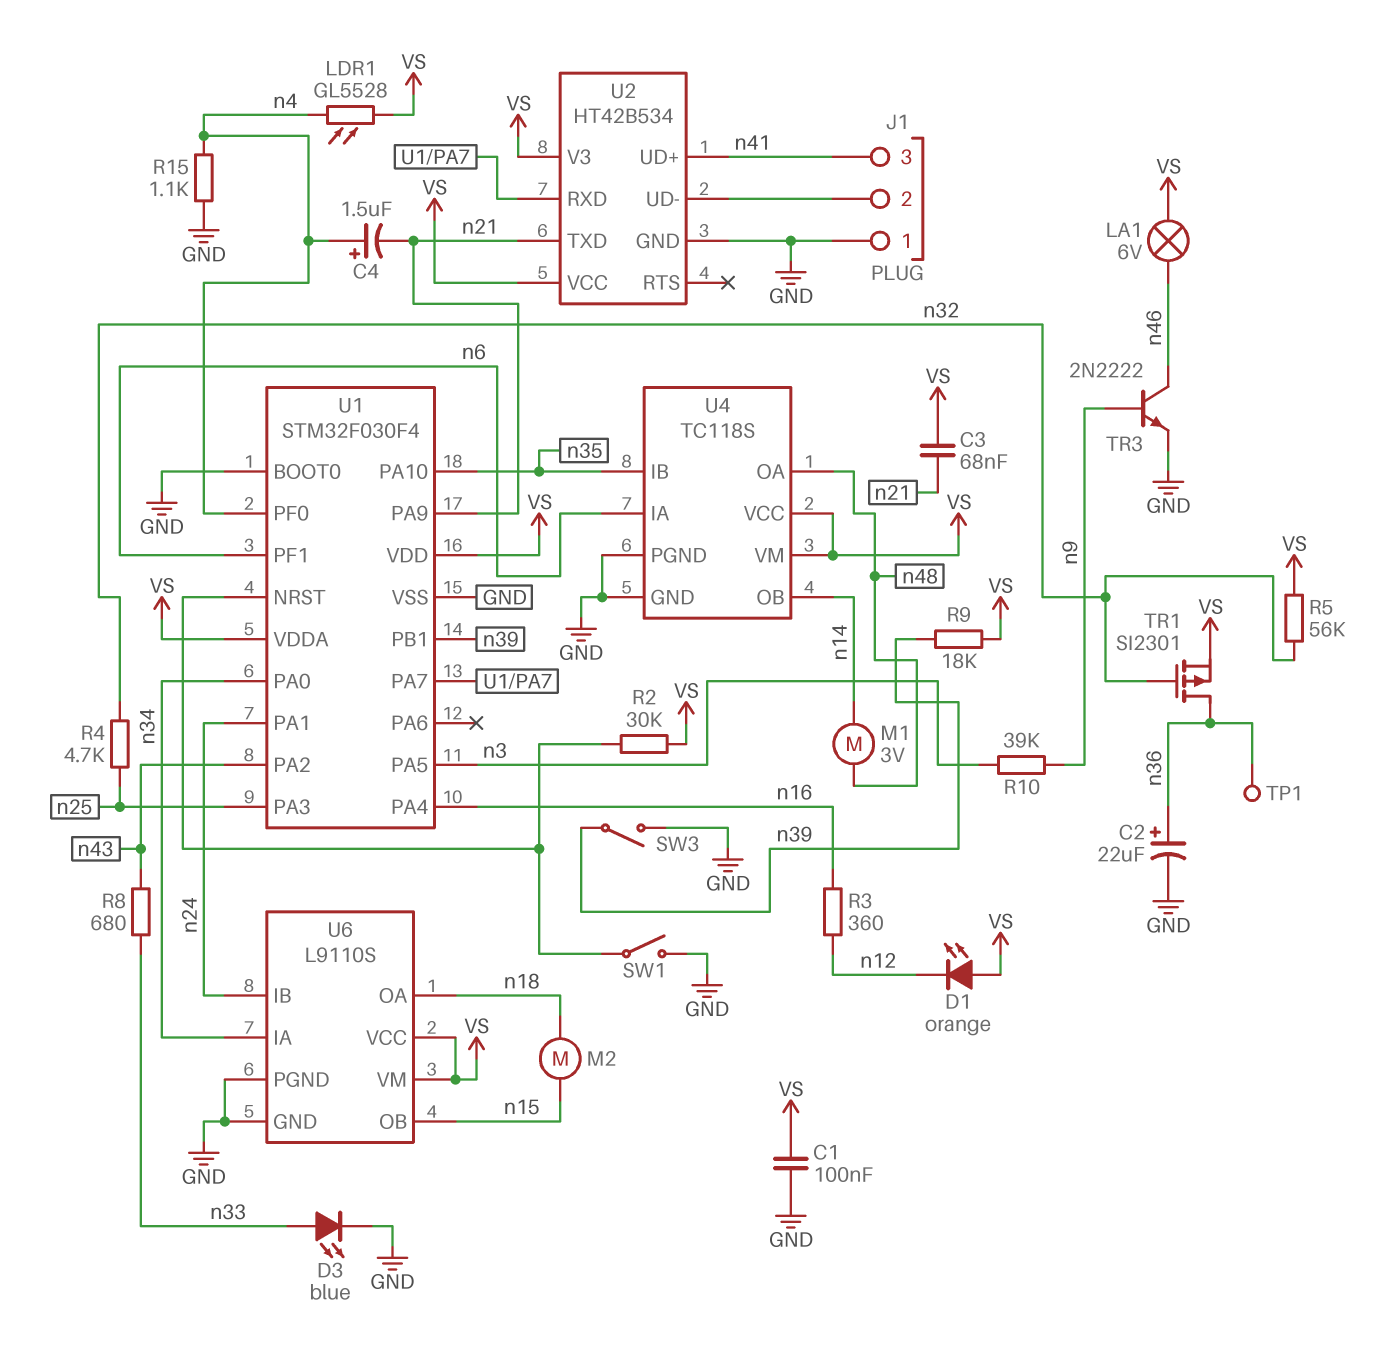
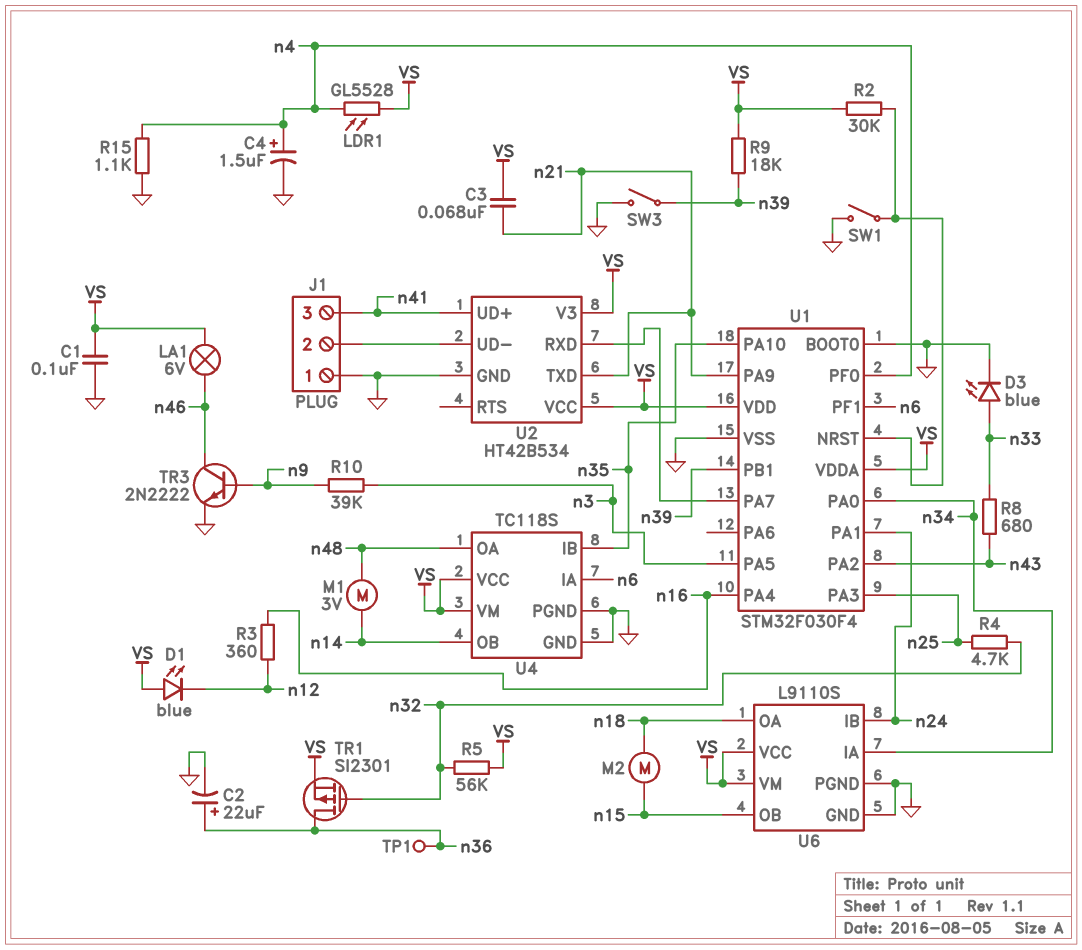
C4: 1.5uF (plus n4, minus n21) -> 1.5uF (plus n4, minus GND)
D1: LED orange (A VS, K n12) -> LED blue (A VS, K n12)

